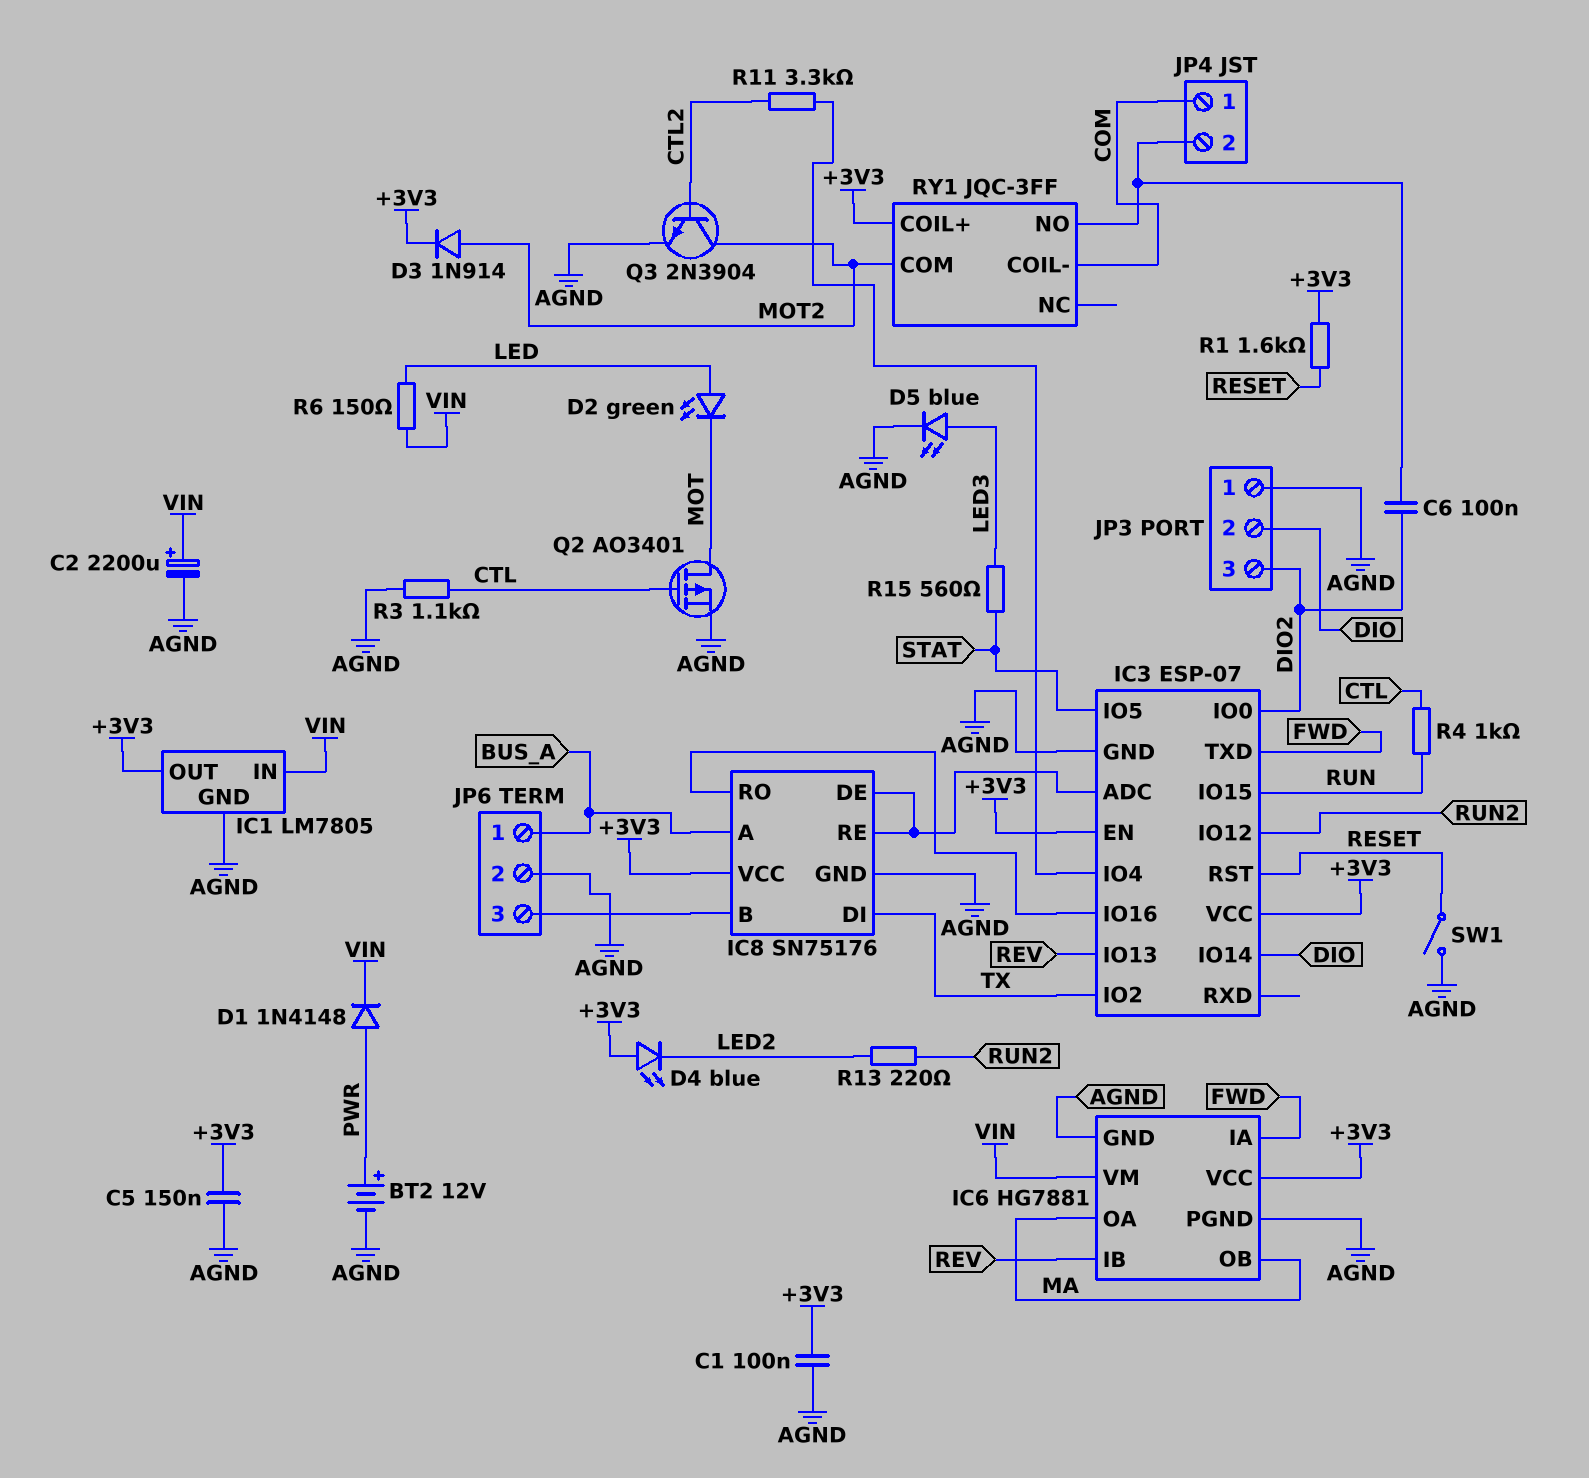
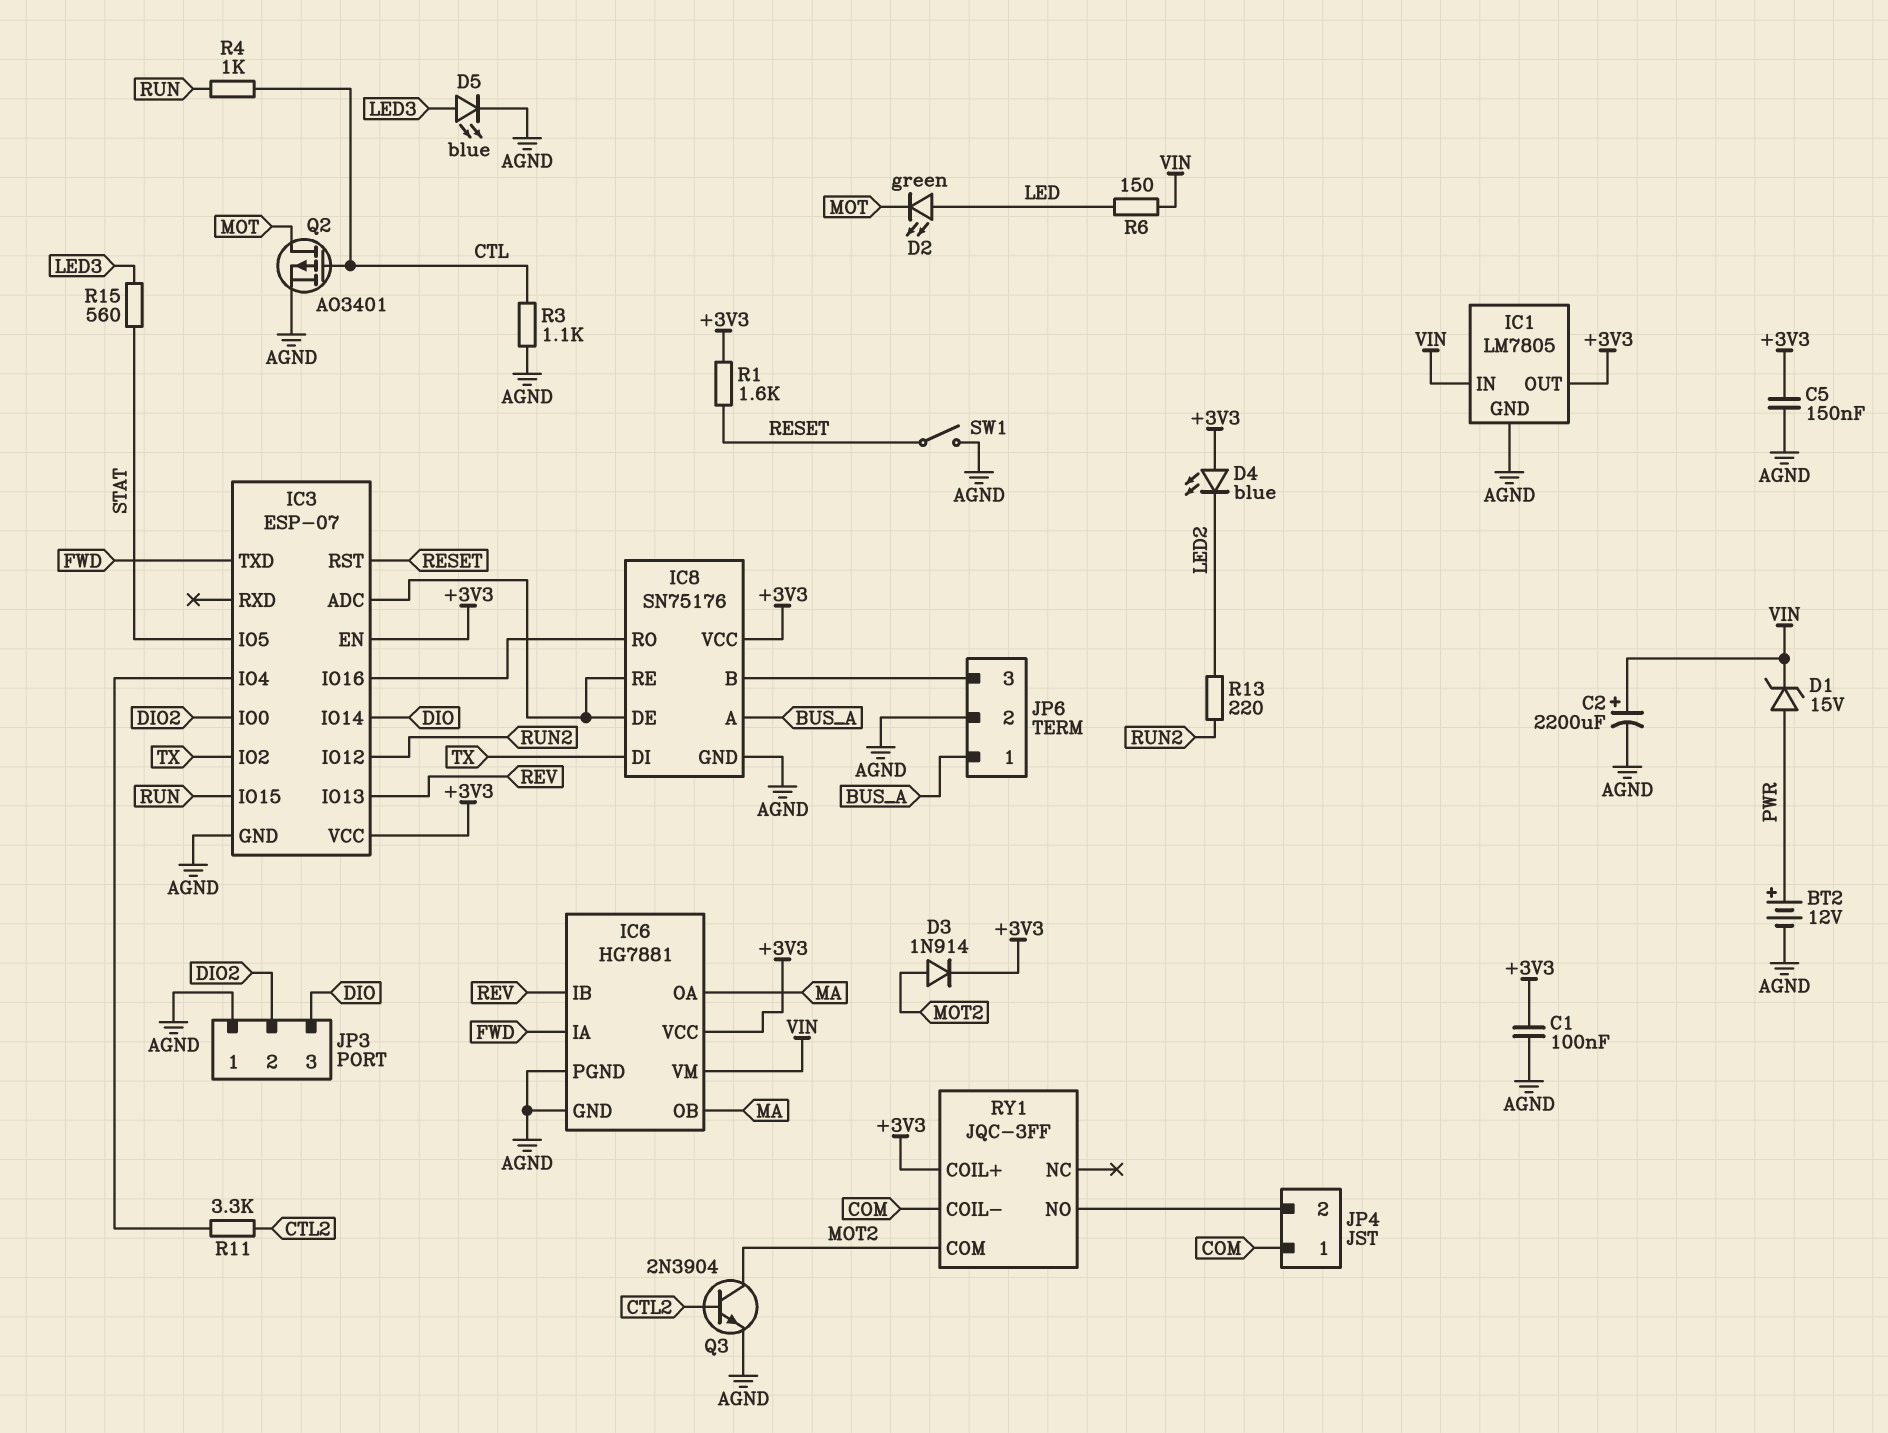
C6: 100nF (DIO2, JP4/2) -> none
D1: diode 1N4148 (A PWR, K VIN) -> zener 15V (A PWR, K VIN)
JP3 pin 2: DIO -> DIO2
JP3 pin 3: DIO2 -> DIO

